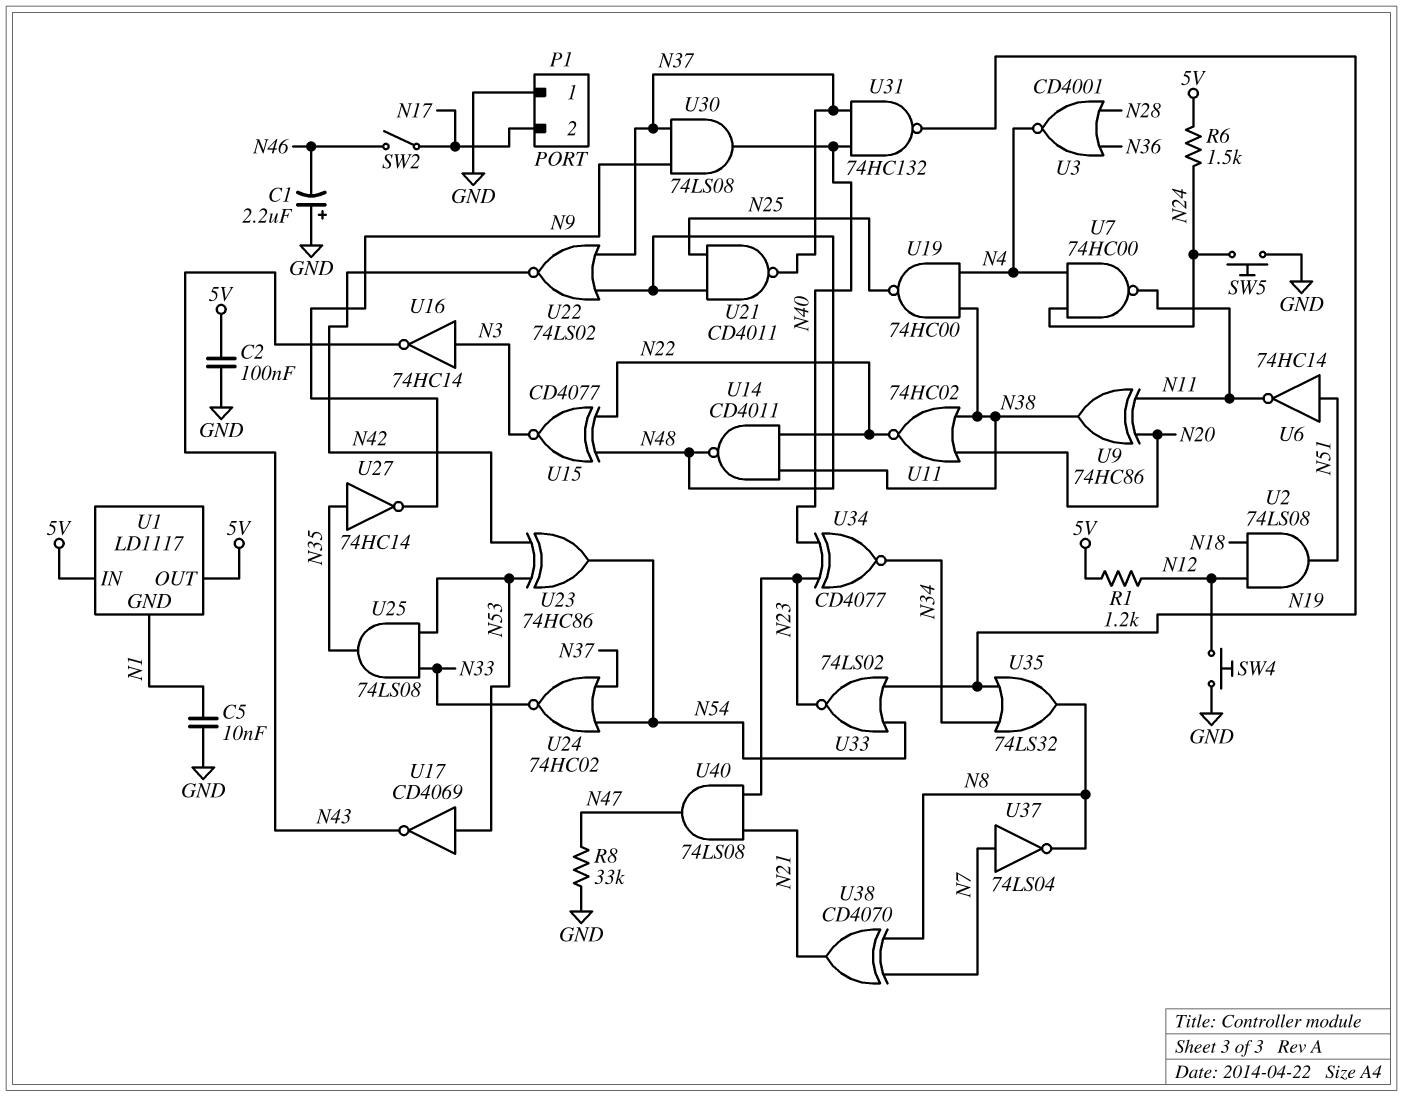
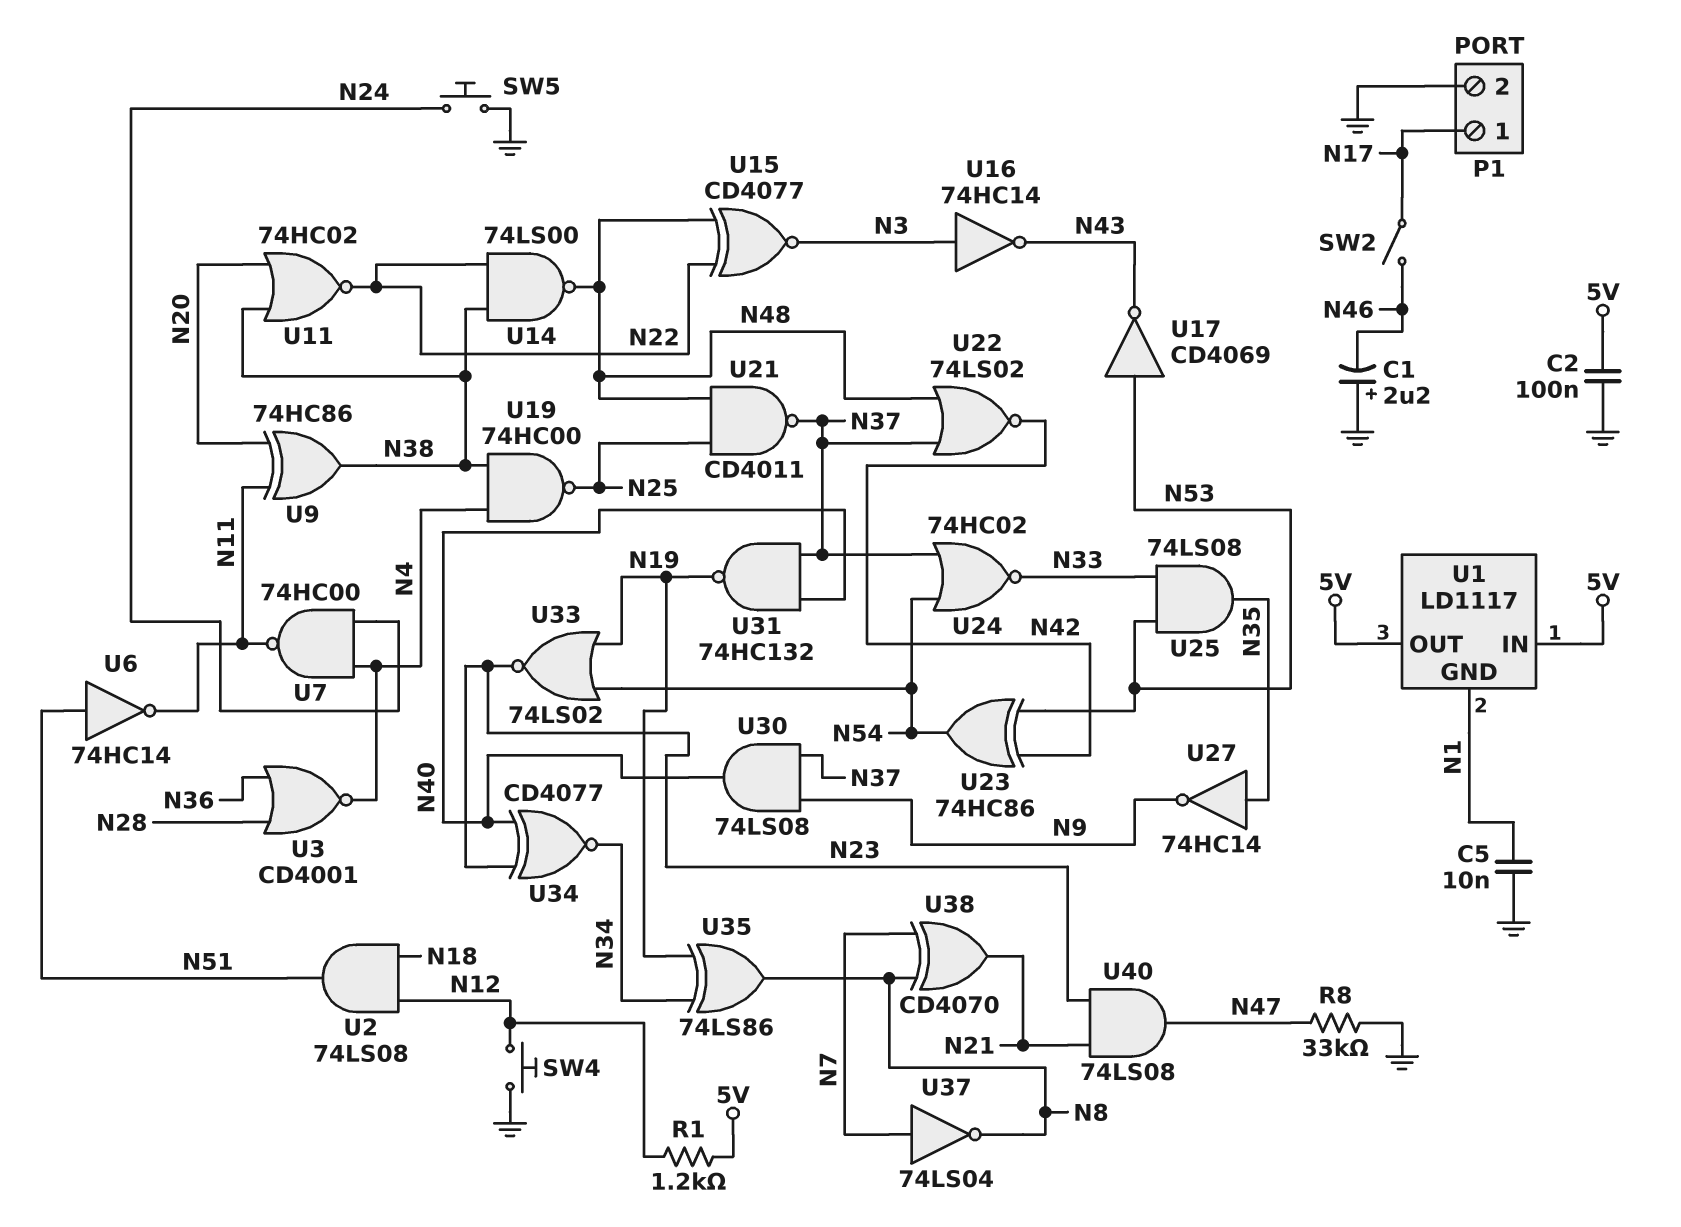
P1 pin 1: GND -> N17
P1 pin 2: N17 -> GND
R6: 1.5k (5V, N24) -> none
U14: NAND CD4011 (in N22, in N38, out N48) -> NAND 74LS00 (in N22, in N38, out N48)
U35: OR 74LS32 (in N19, in N34, out N8) -> XOR 74LS86 (in N19, in N34, out N8)

